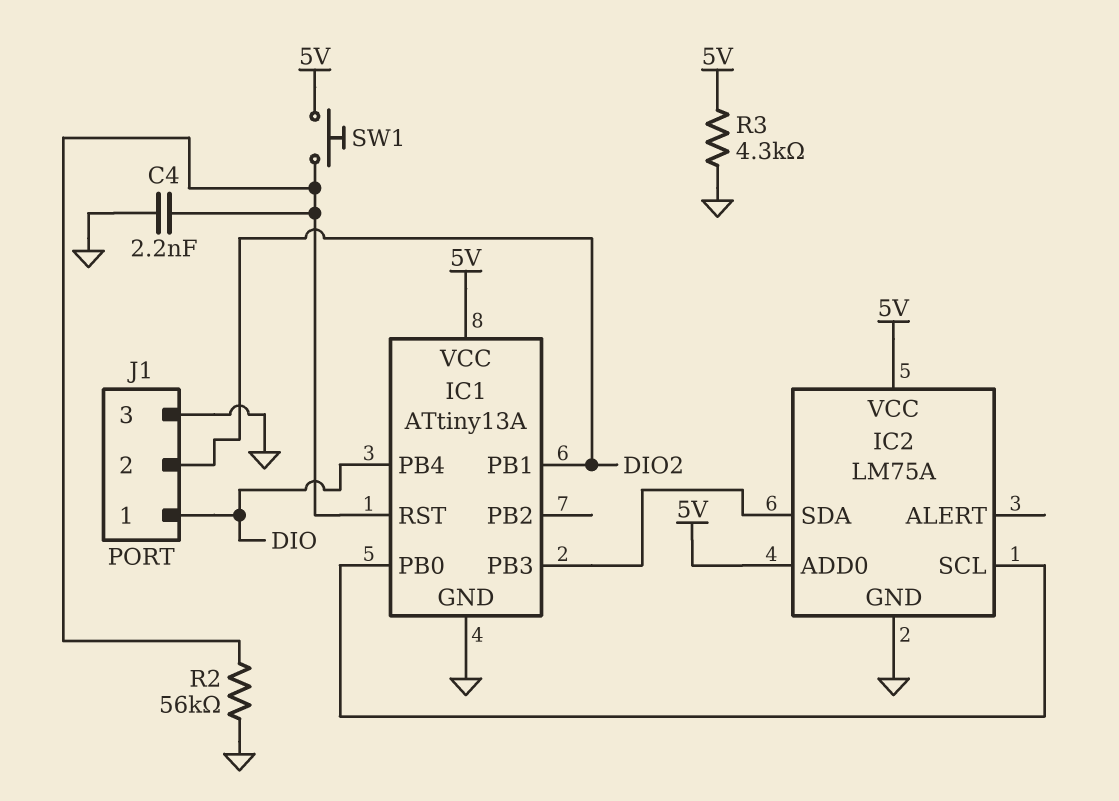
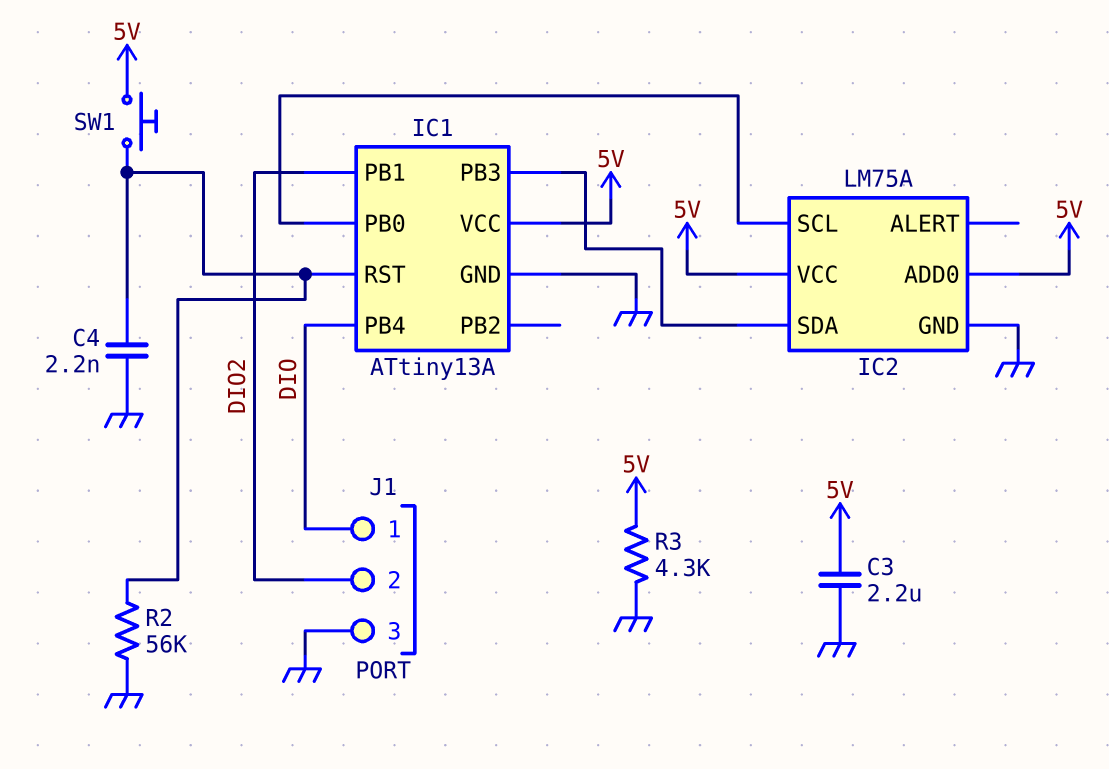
C3: none -> 2.2uF (5V, GND)

